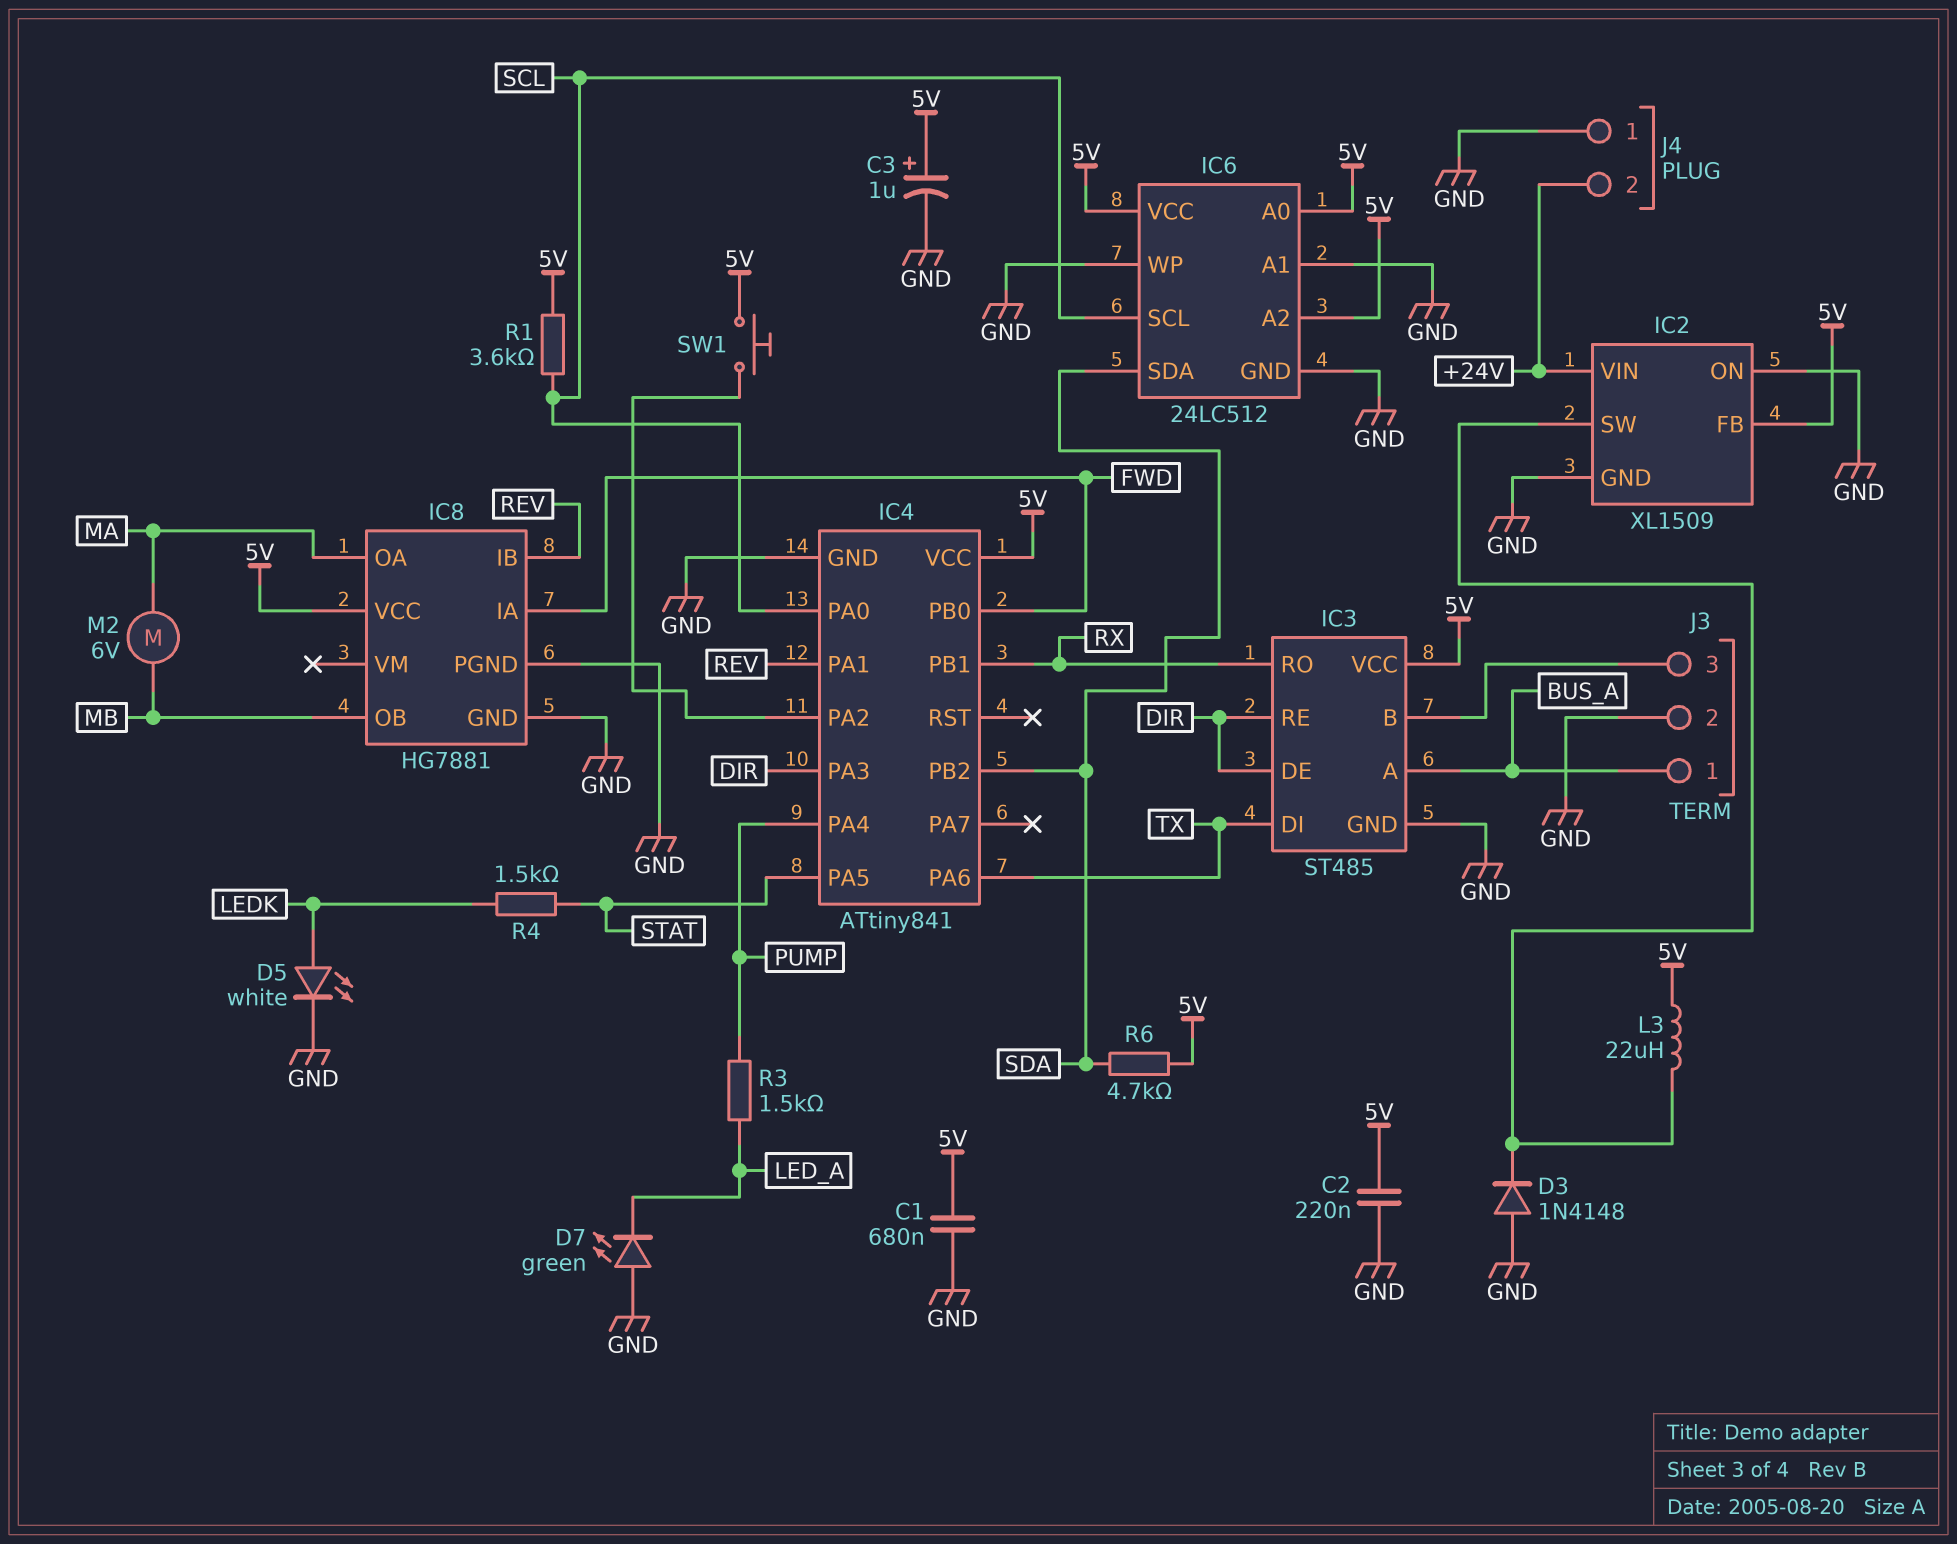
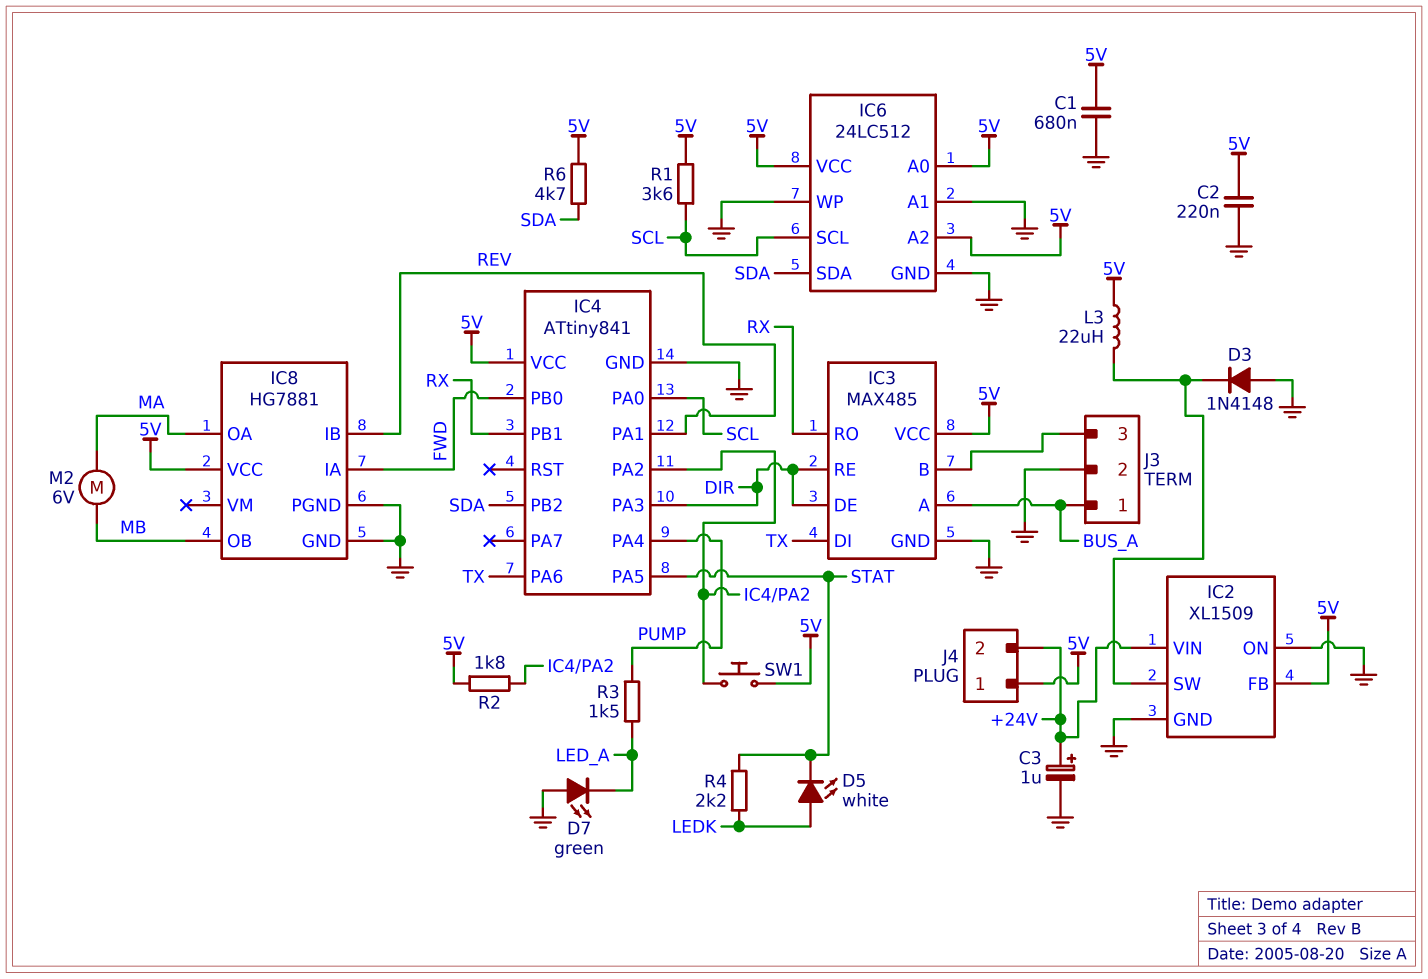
C3: 1uF (plus 5V, minus GND) -> 1uF (plus +24V, minus GND)
D5: LED white (A LEDK, K GND) -> LED white (A LEDK, K STAT)
IC3: ST485 -> MAX485
J4 pin 1: GND -> 5V
R2: none -> 1.8k (5V, IC4/PA2)
R4: 1.5k (LEDK, STAT) -> 2.2k (LEDK, STAT)

